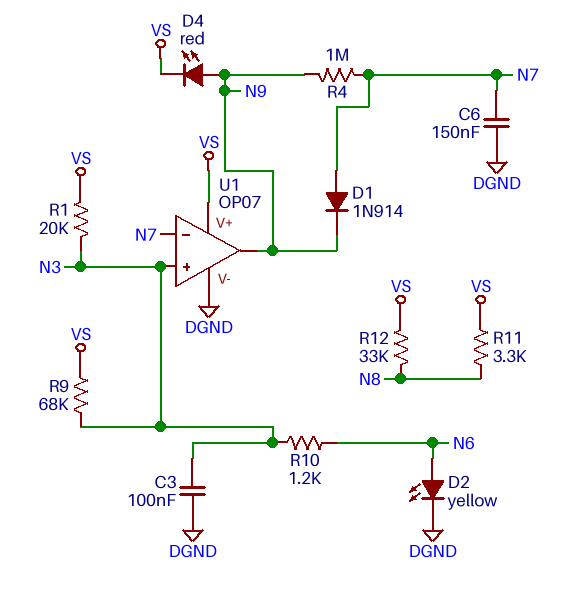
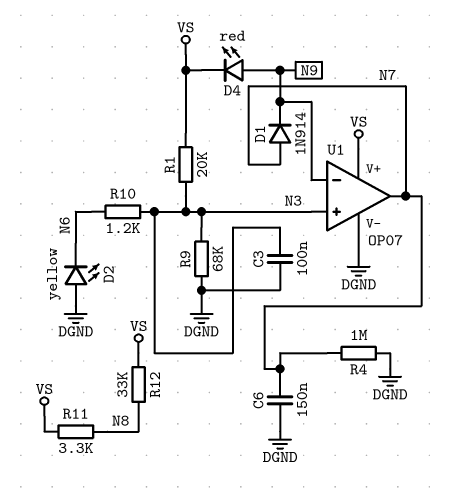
D2: LED yellow (A N6, K DGND) -> LED yellow (A DGND, K N6)
R4: 1M (N7, N9) -> 1M (DGND, N7)
R9: 68k (N3, VS) -> 68k (DGND, N3)
U1 pin in-: N7 -> N9
U1 pin out: N9 -> N7

